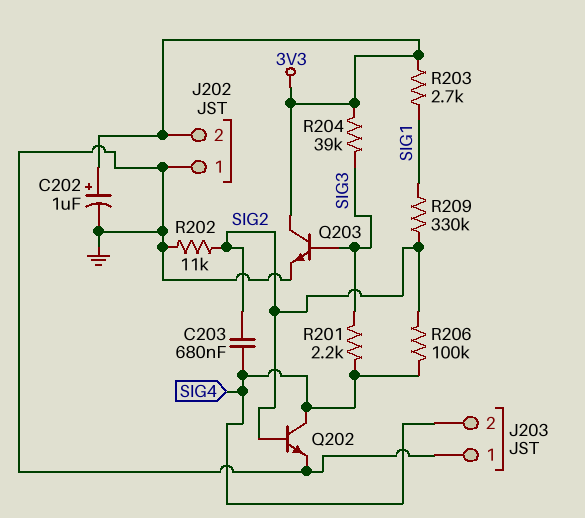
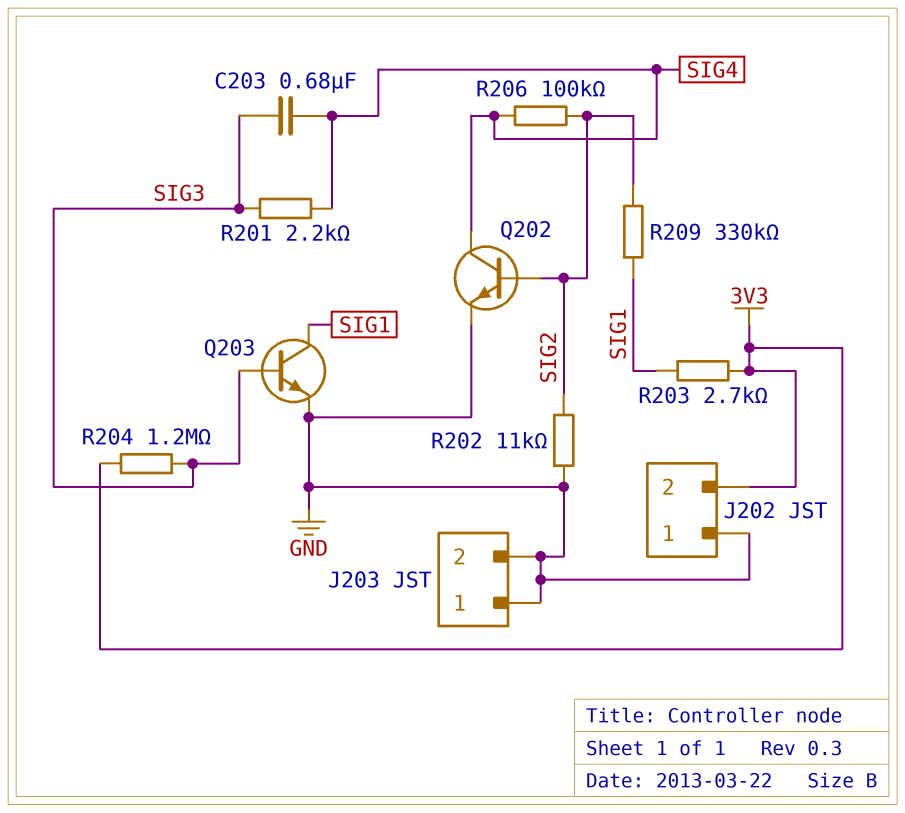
C202: 1uF (plus 3V3, minus GND) -> none
C203: 680nF (SIG2, SIG4) -> 680nF (SIG3, SIG4)
J203 pin 2: SIG4 -> GND
Q203: NPN (B SIG3, C 3V3, E GND) -> NPN (B SIG3, C SIG1, E GND)
R204: 39k (3V3, SIG3) -> 1.2M (3V3, SIG3)

